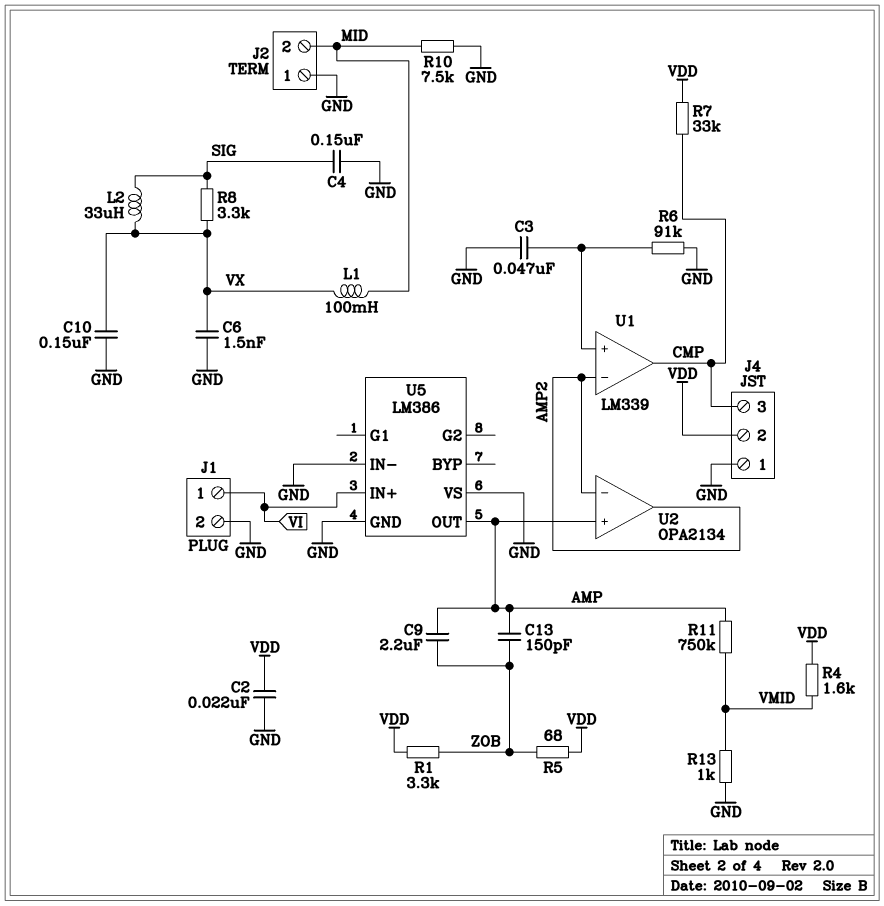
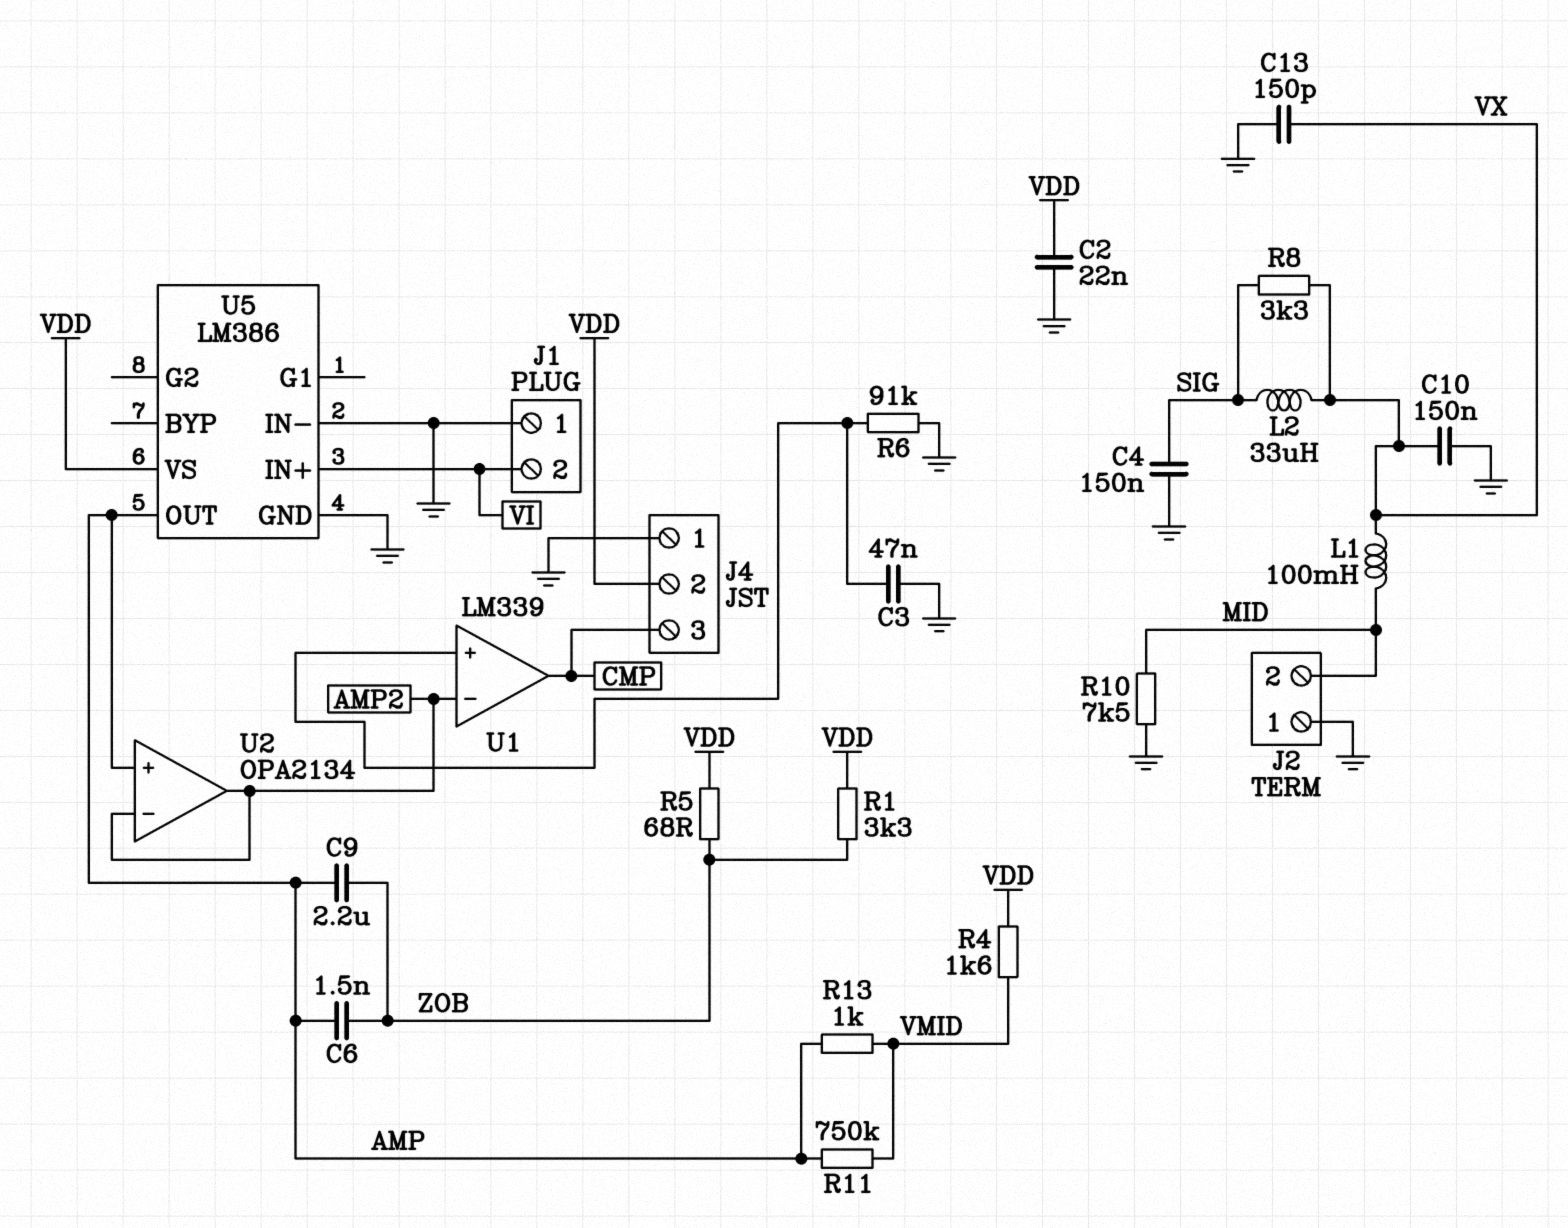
C6: 1.5nF (GND, VX) -> 1.5nF (AMP, ZOB)
C13: 150pF (AMP, ZOB) -> 150pF (GND, VX)
J1 pin 1: VI -> GND
J1 pin 2: GND -> VI
R7: 33k (CMP, VDD) -> none
R13: 1k (GND, VMID) -> 1k (AMP, VMID)
U5 pin VS: GND -> VDD

